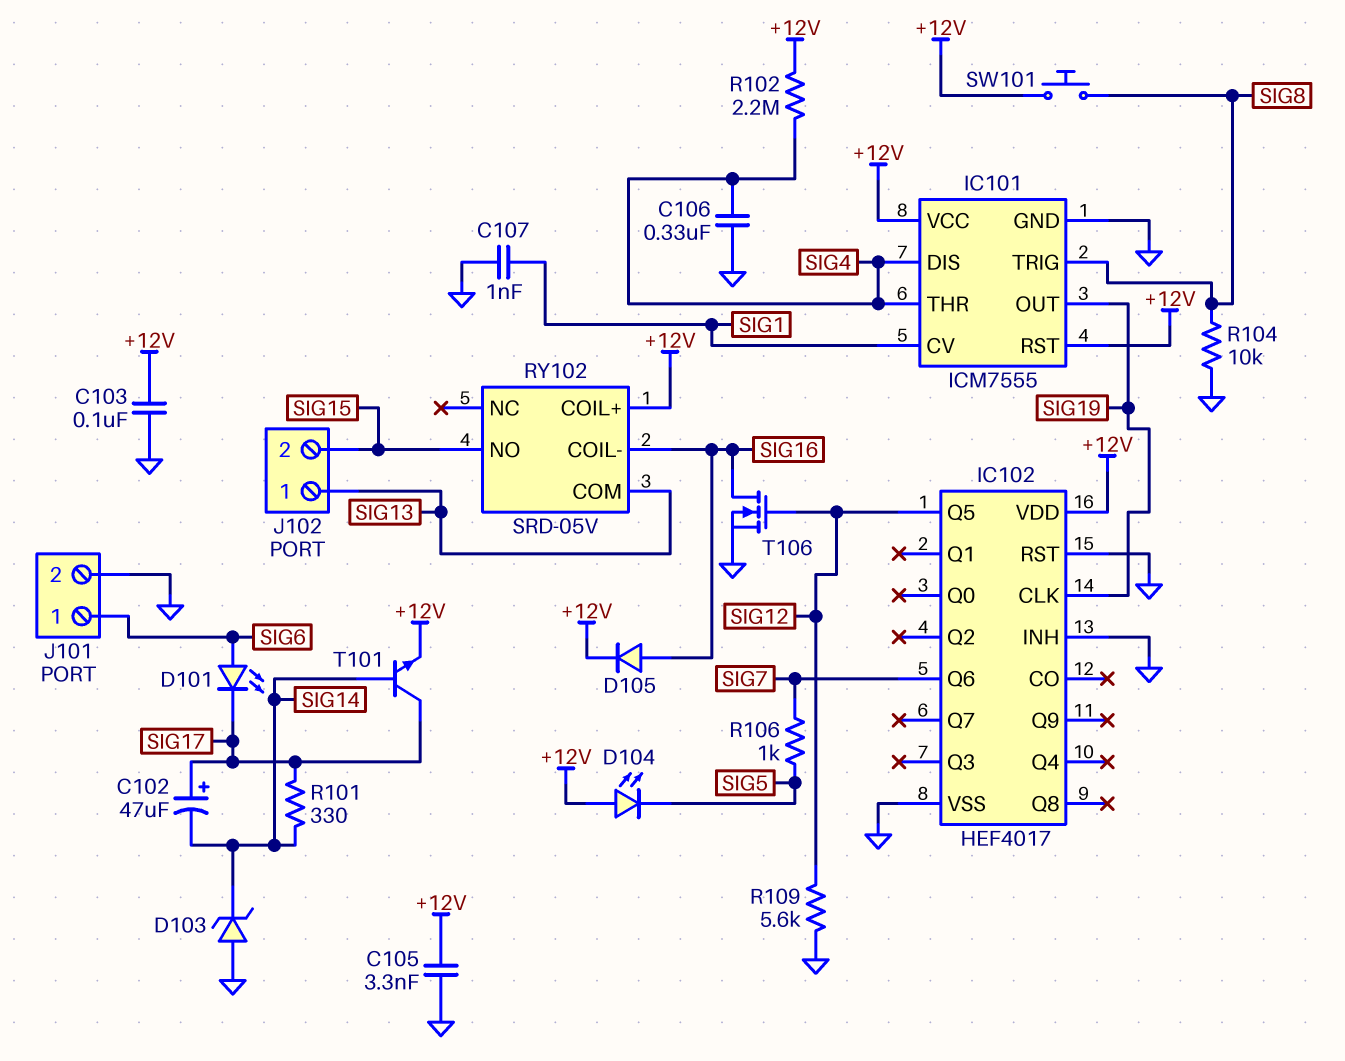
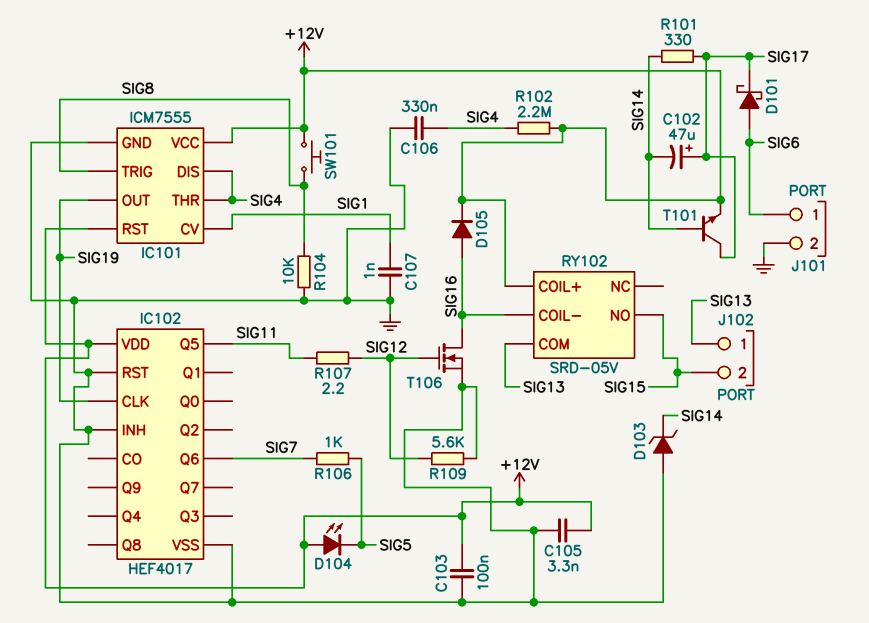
D101: LED (A SIG6, K SIG17) -> schottky (A SIG6, K SIG17)
IC102 pin Q5: SIG12 -> SIG11
R107: none -> 2.2 (SIG11, SIG12)

